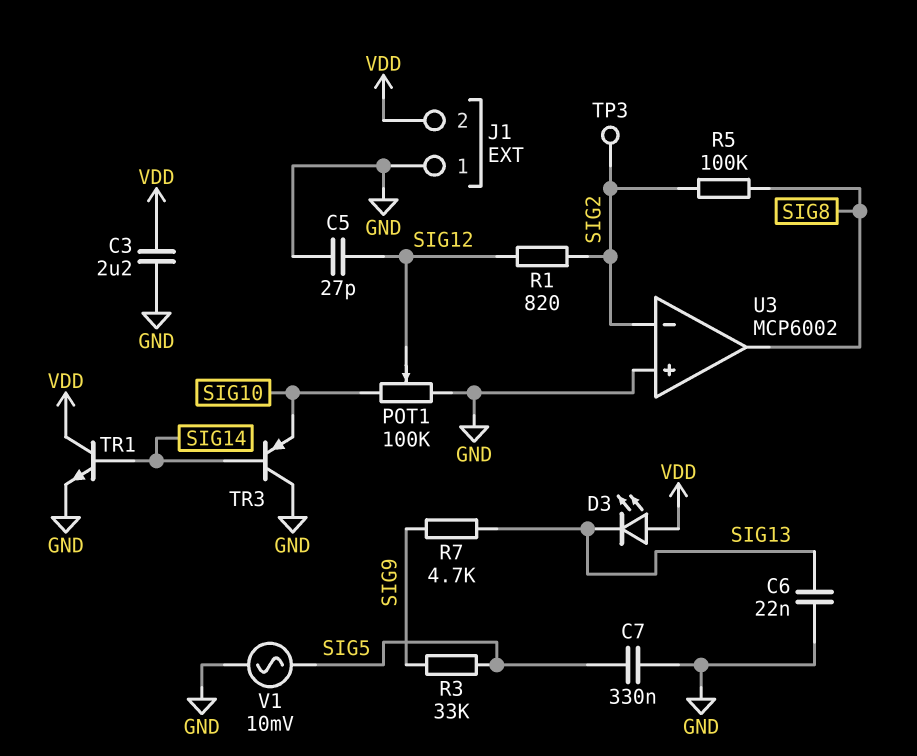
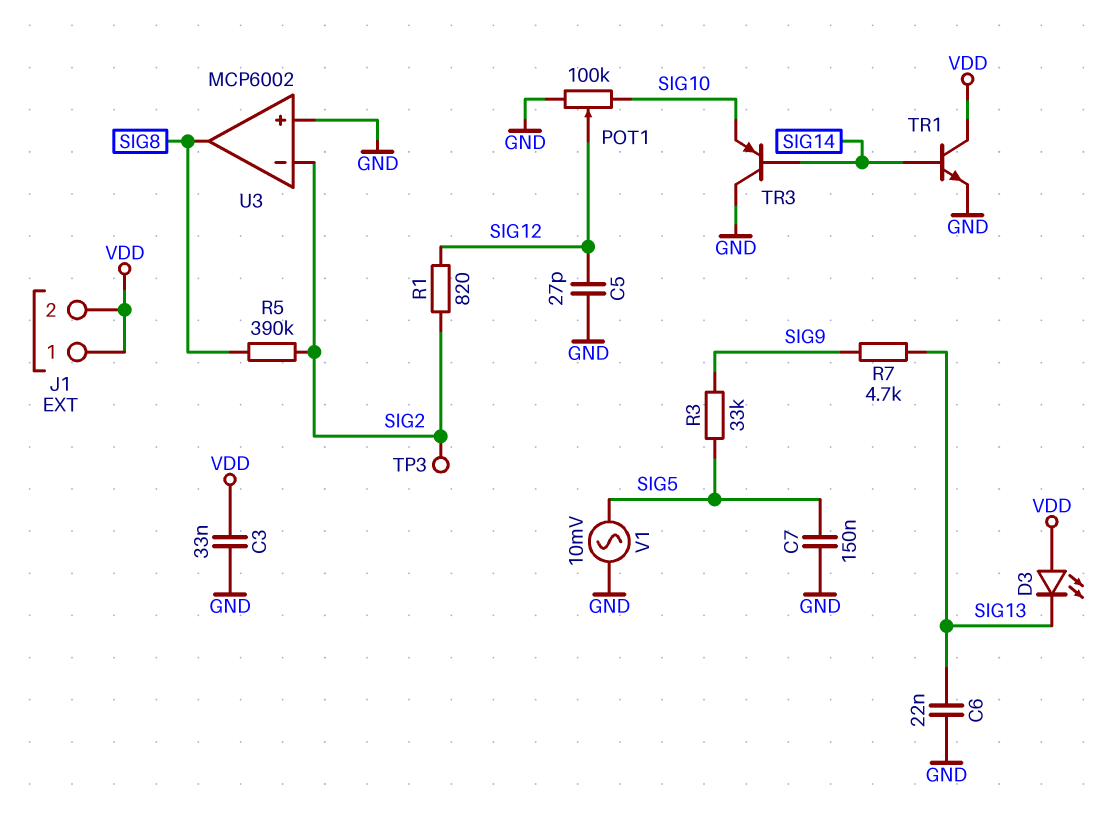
C3: 2.2uF (GND, VDD) -> 33nF (GND, VDD)
C7: 330nF (GND, SIG5) -> 150nF (GND, SIG5)
J1 pin 1: GND -> VDD
R5: 100k (SIG2, SIG8) -> 390k (SIG2, SIG8)

